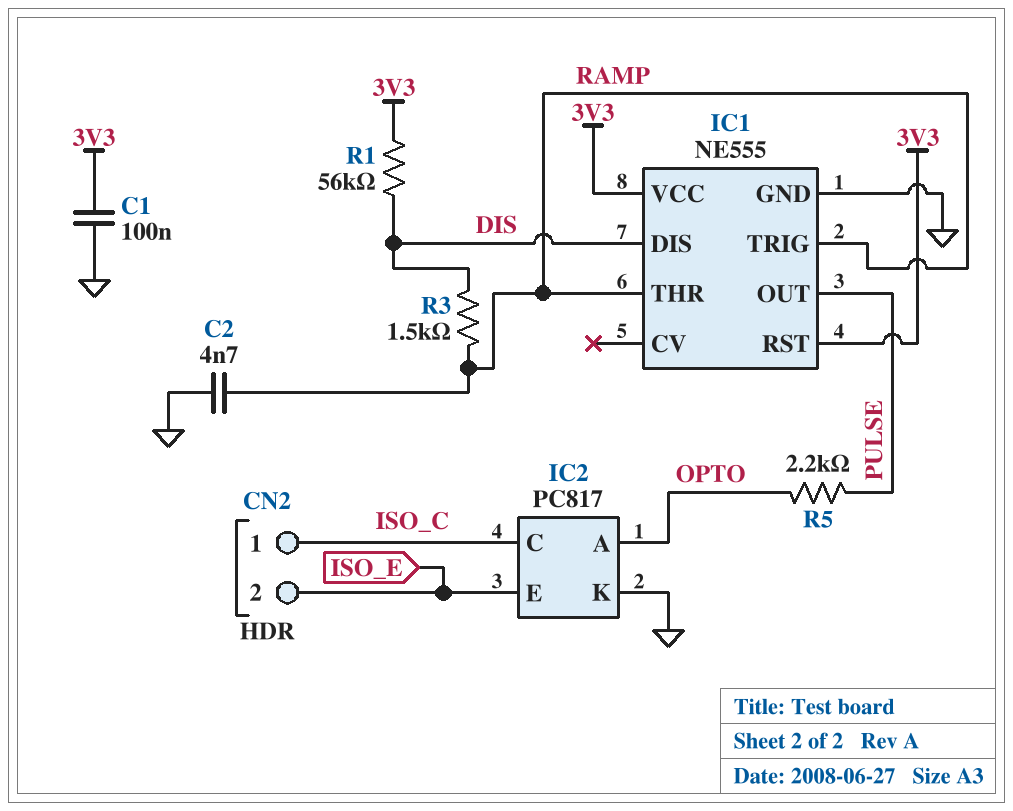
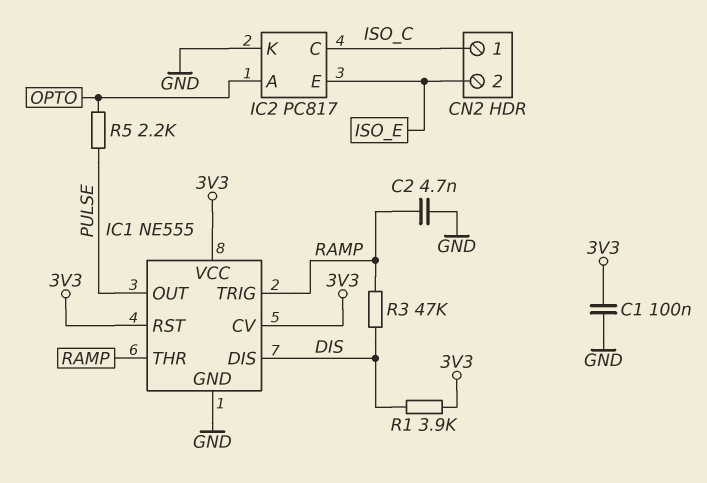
IC1 pin CV: none -> 3V3
R1: 56k (3V3, DIS) -> 3.9k (3V3, DIS)
R3: 1.5k (DIS, RAMP) -> 47k (DIS, RAMP)

